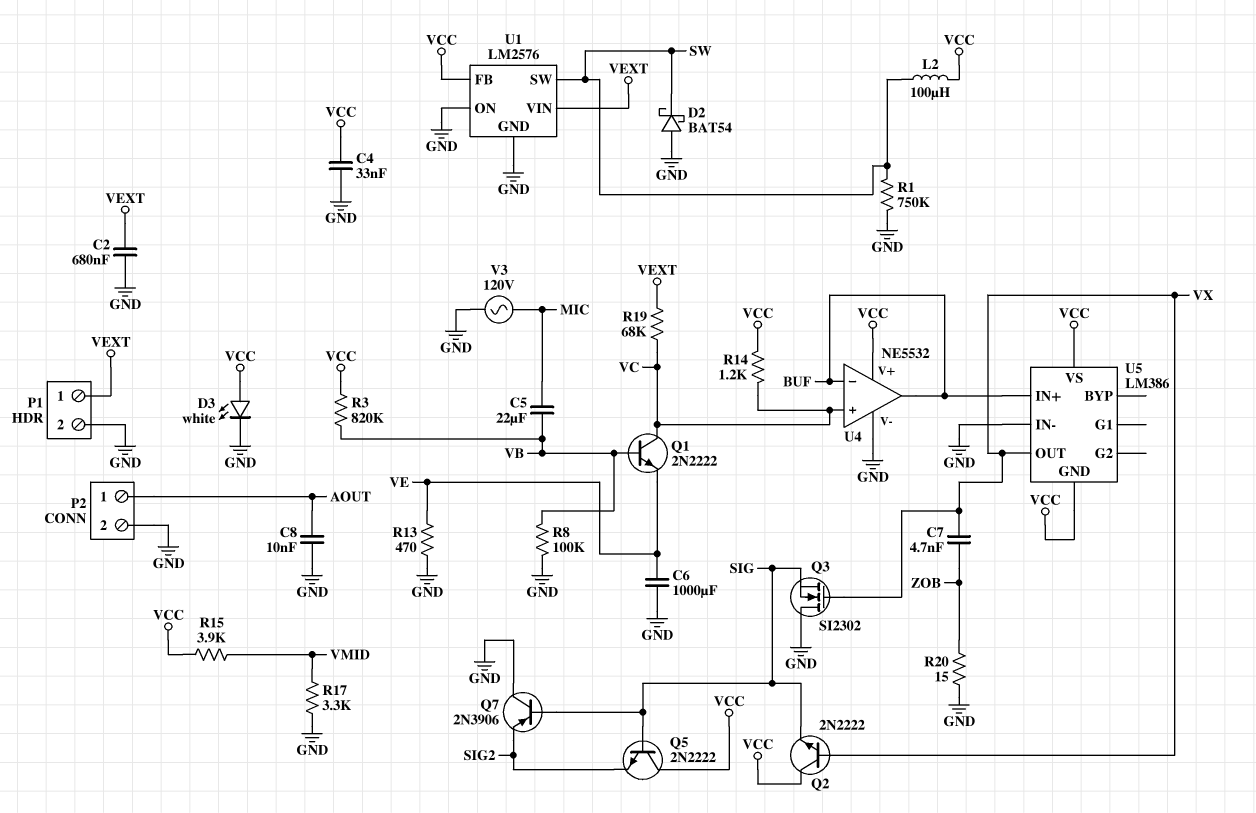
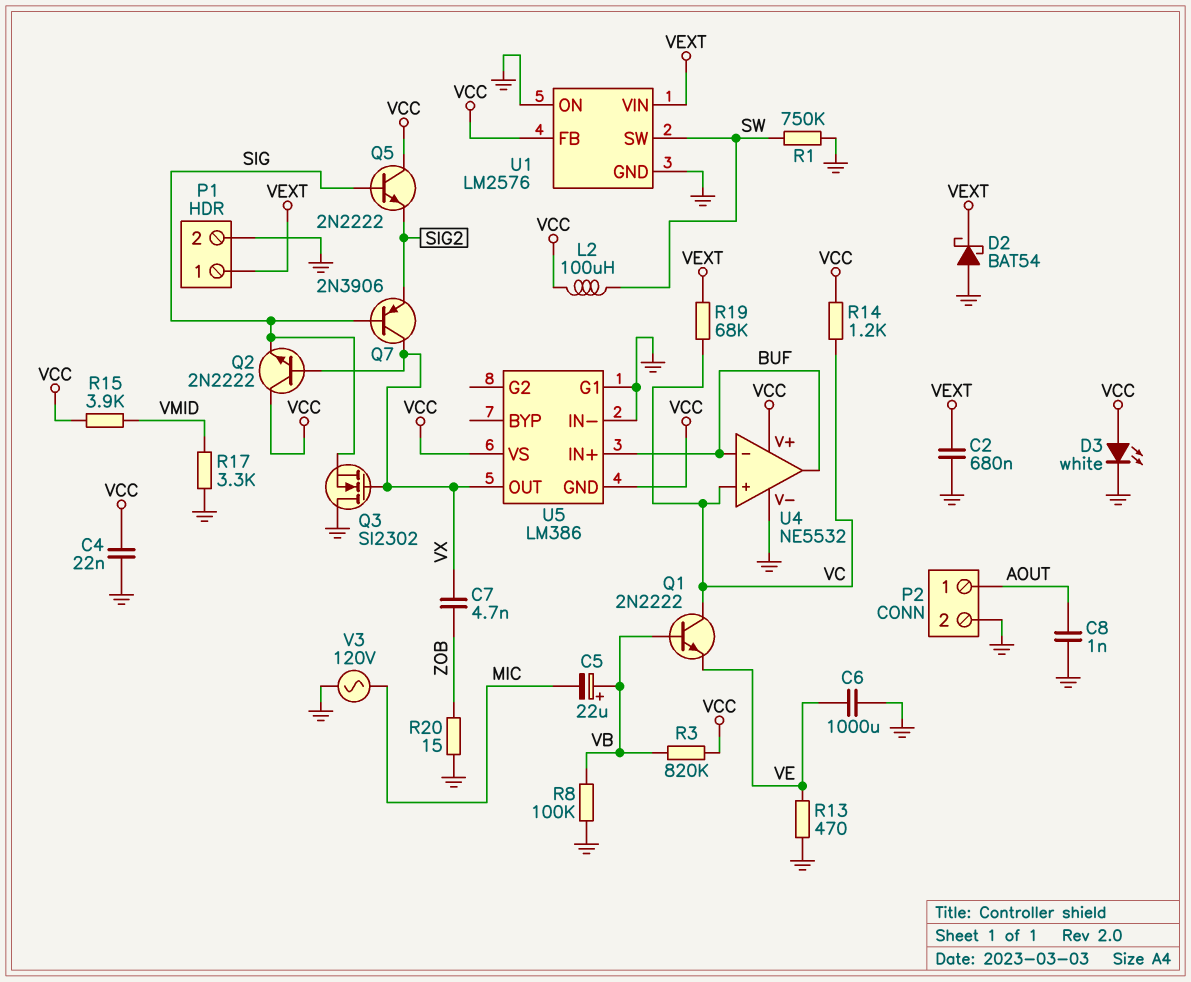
C4: 33nF (GND, VCC) -> 22nF (GND, VCC)
C5: 22uF (MIC, VB) -> 22uF (plus VB, minus MIC)
C8: 10nF (AOUT, GND) -> 1nF (AOUT, GND)
D2: schottky BAT54 (A GND, K SW) -> schottky BAT54 (A GND, K VEXT)
Q7: PNP 2N3906 (B SIG, C GND, E SIG2) -> PNP 2N3906 (B SIG, C VX, E SIG2)
U5 pin G1: none -> GND

